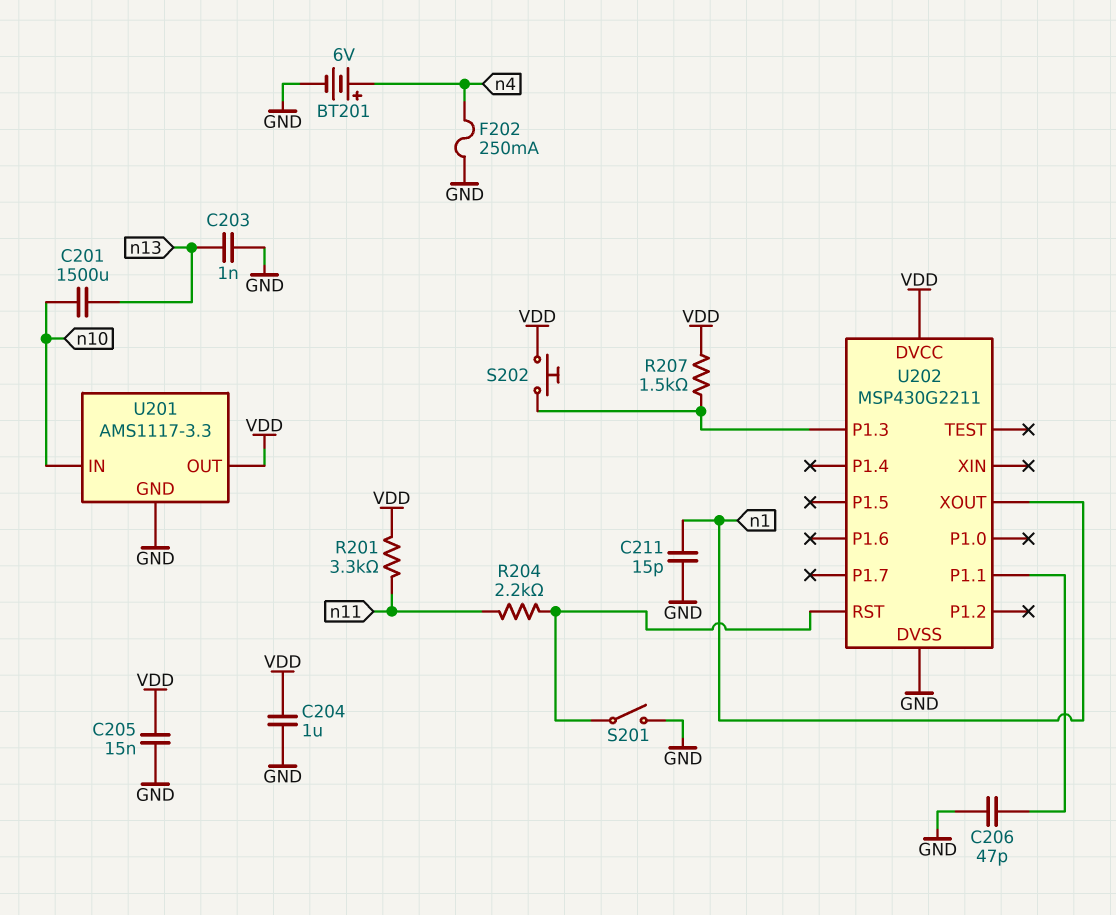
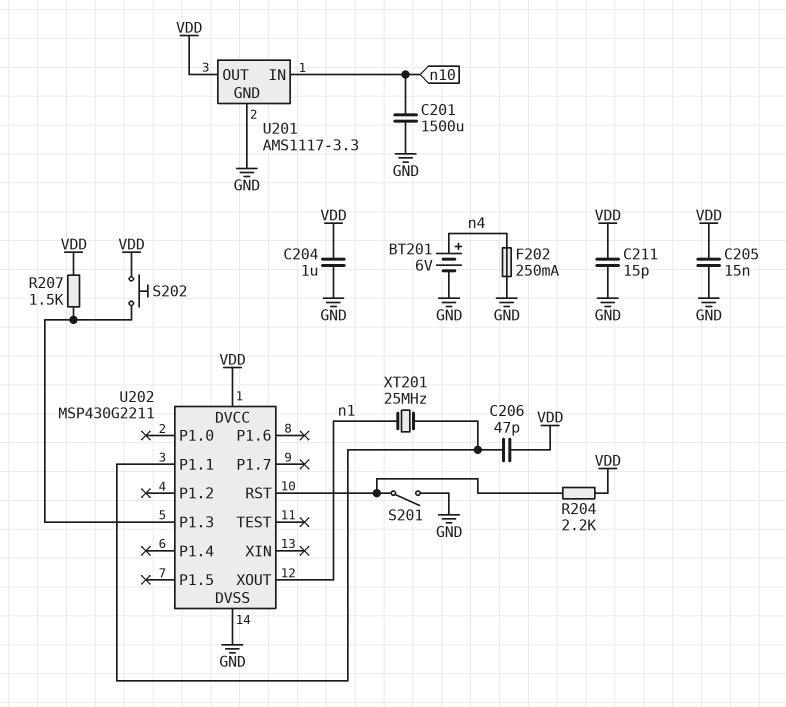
C201: 1500uF (n10, n13) -> 1500uF (GND, n10)
C203: 1nF (GND, n13) -> none
C206: 47pF (GND, U202/P1.1) -> 47pF (U202/P1.1, VDD)
C211: 15pF (GND, n1) -> 15pF (GND, VDD)
R201: 3.3k (VDD, n11) -> none
R204: 2.2k (U202/RST, n11) -> 2.2k (U202/RST, VDD)
XT201: none -> 25MHz (U202/P1.1, n1)

